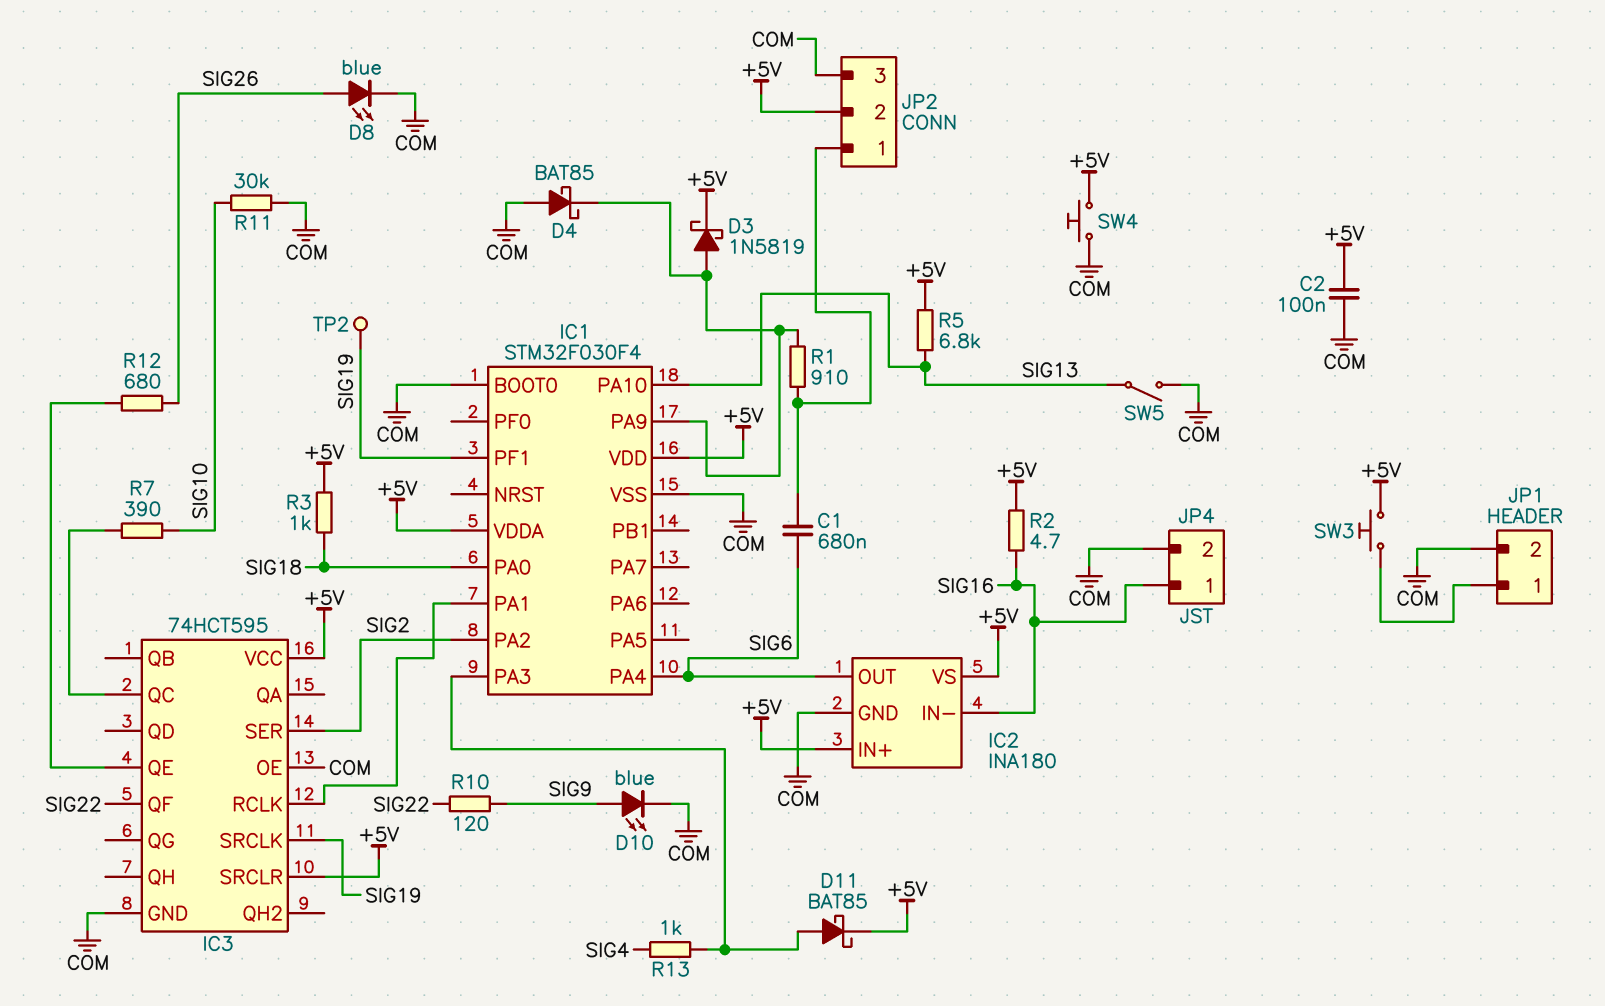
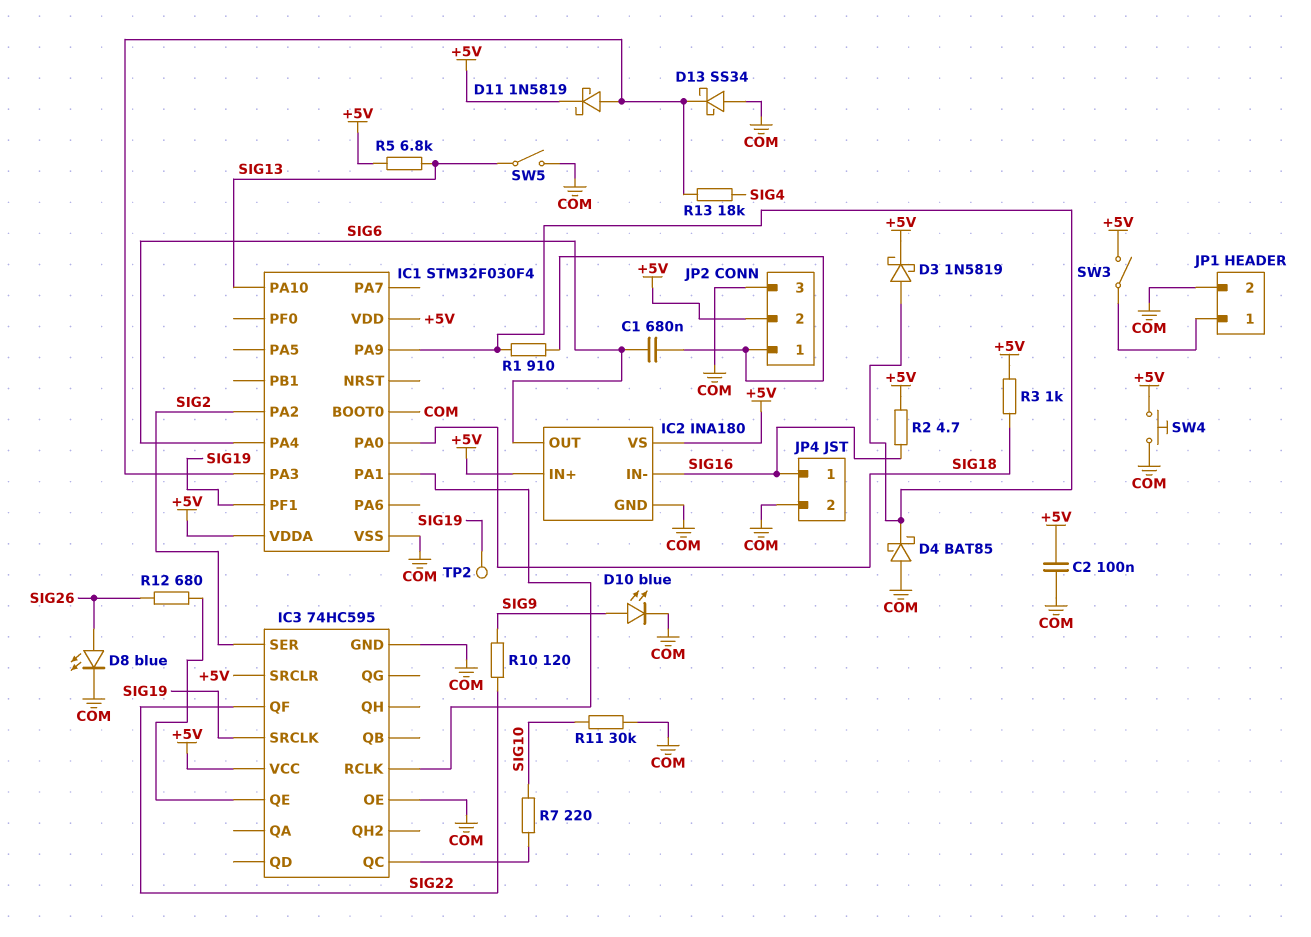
D11: schottky BAT85 (A IC1/PA3, K +5V) -> schottky 1N5819 (A IC1/PA3, K +5V)
D13: none -> schottky SS34 (A COM, K IC1/PA3)
IC3: 74HCT595 -> 74HC595
R7: 390 (IC3/QC, SIG10) -> 220 (IC3/QC, SIG10)
R13: 1k (IC1/PA3, SIG4) -> 18k (IC1/PA3, SIG4)
SW3: button (+5V, JP1/1) -> switch (+5V, JP1/1)

